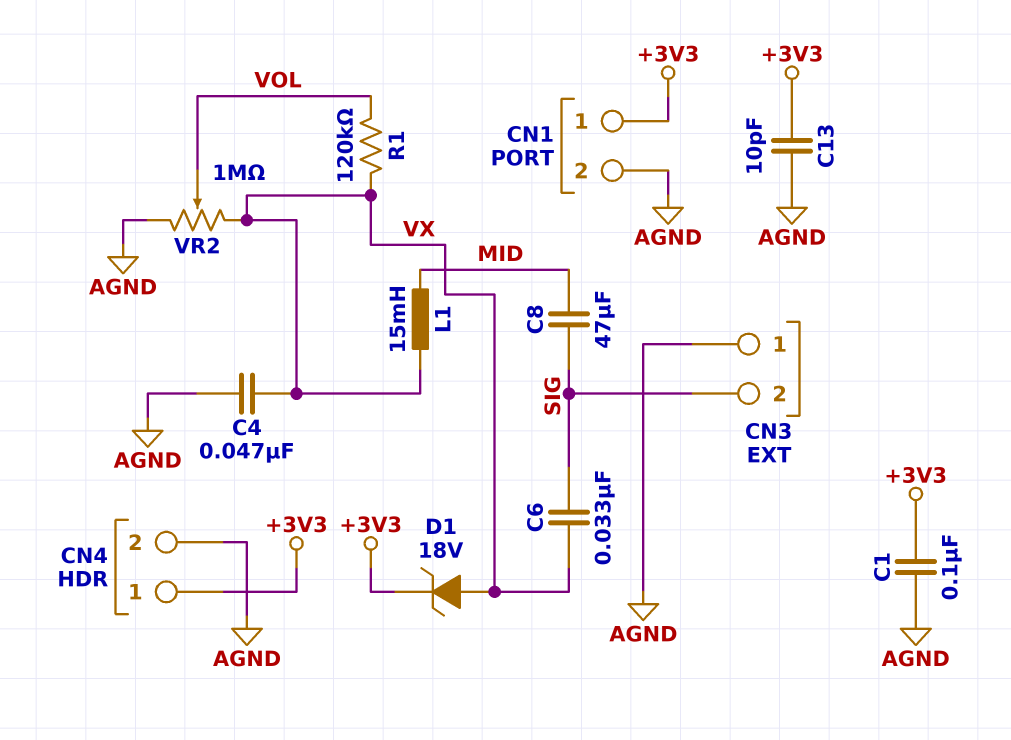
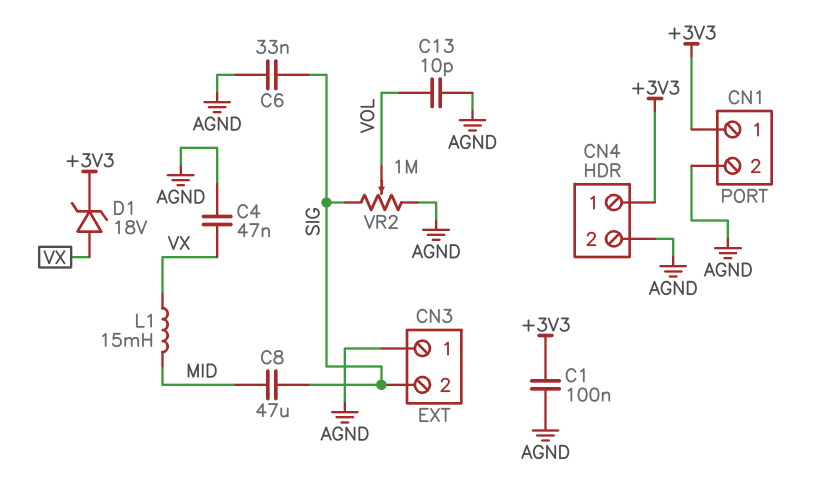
C6: 33nF (SIG, VX) -> 33nF (AGND, SIG)
C13: 10pF (+3V3, AGND) -> 10pF (AGND, VOL)
R1: 120k (VOL, VX) -> none
VR2: 1M (AGND, VX, wiper VOL) -> 1M (AGND, SIG, wiper VOL)

